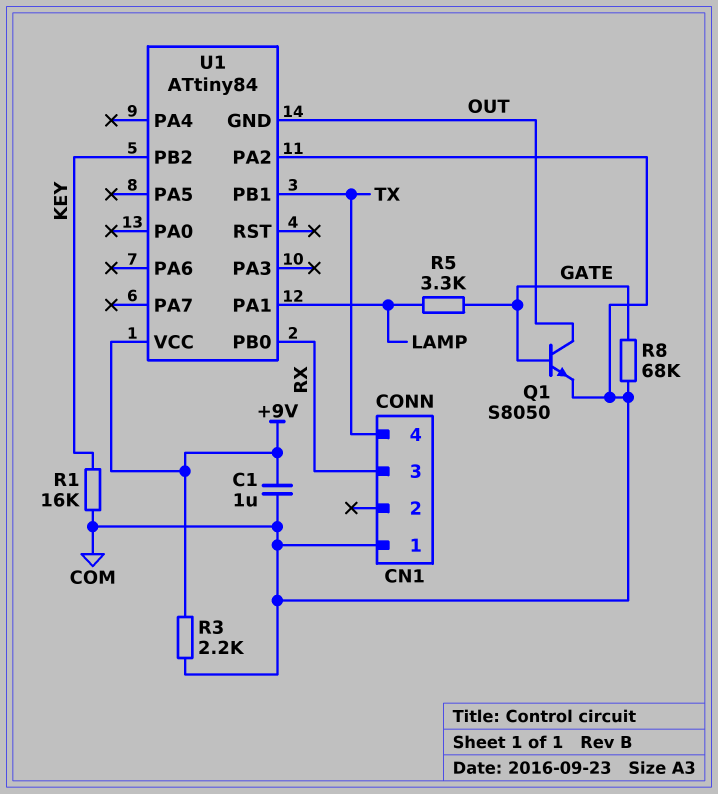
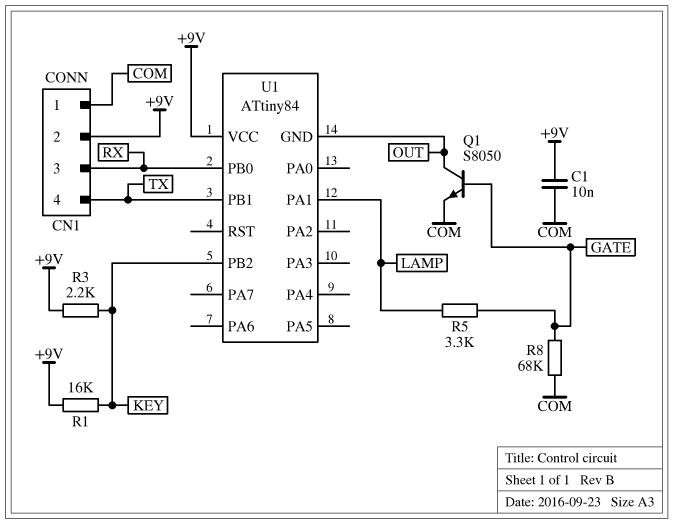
C1: 1uF (+9V, COM) -> 10nF (+9V, COM)
CN1 pin 2: none -> +9V
R1: 16k (COM, KEY) -> 16k (+9V, KEY)
R3: 2.2k (+9V, COM) -> 2.2k (+9V, KEY)
U1 pin PA2: COM -> none

